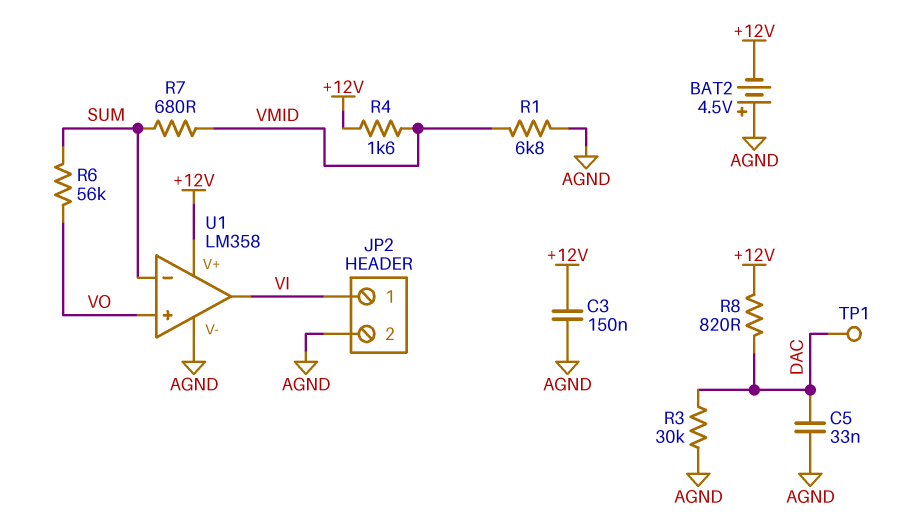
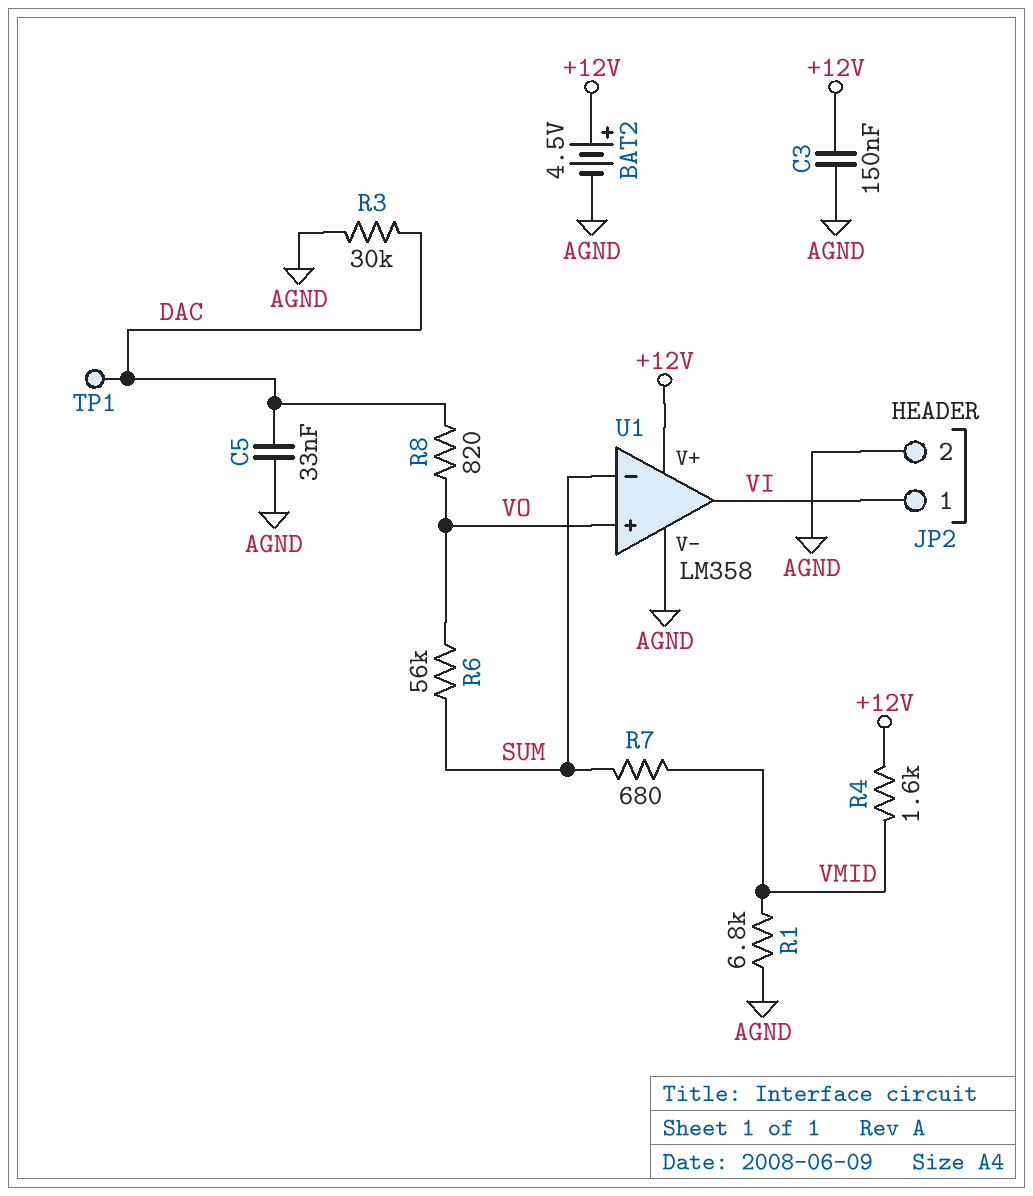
BAT2: 4.5V (plus AGND, minus +12V) -> 4.5V (plus +12V, minus AGND)
R8: 820 (+12V, DAC) -> 820 (DAC, VO)

